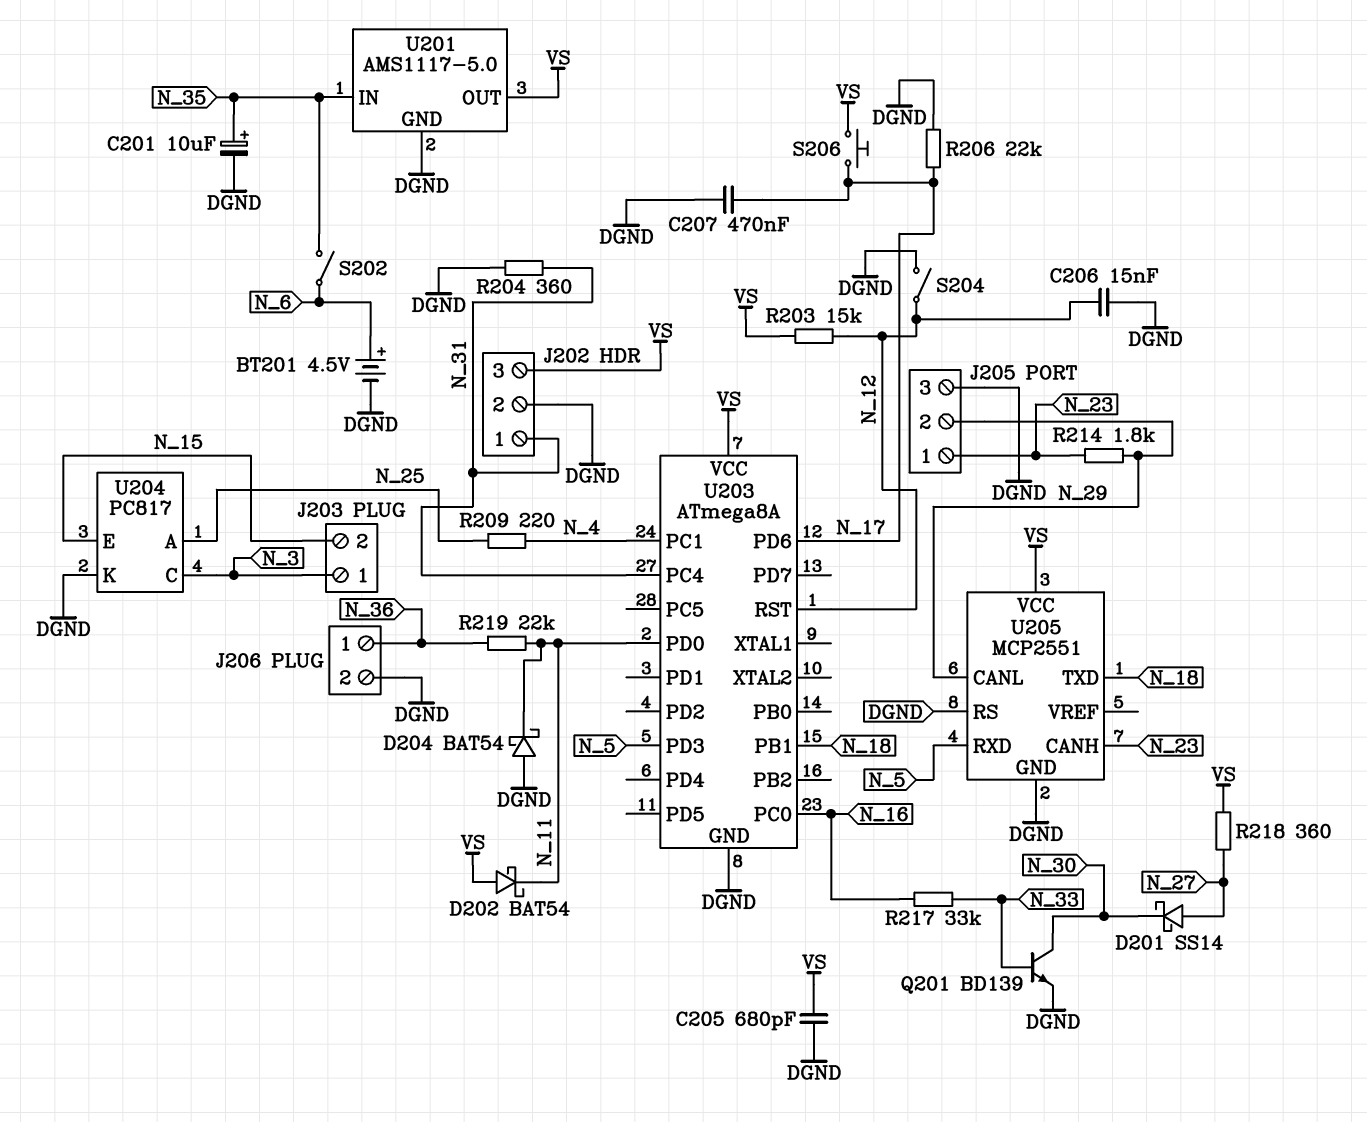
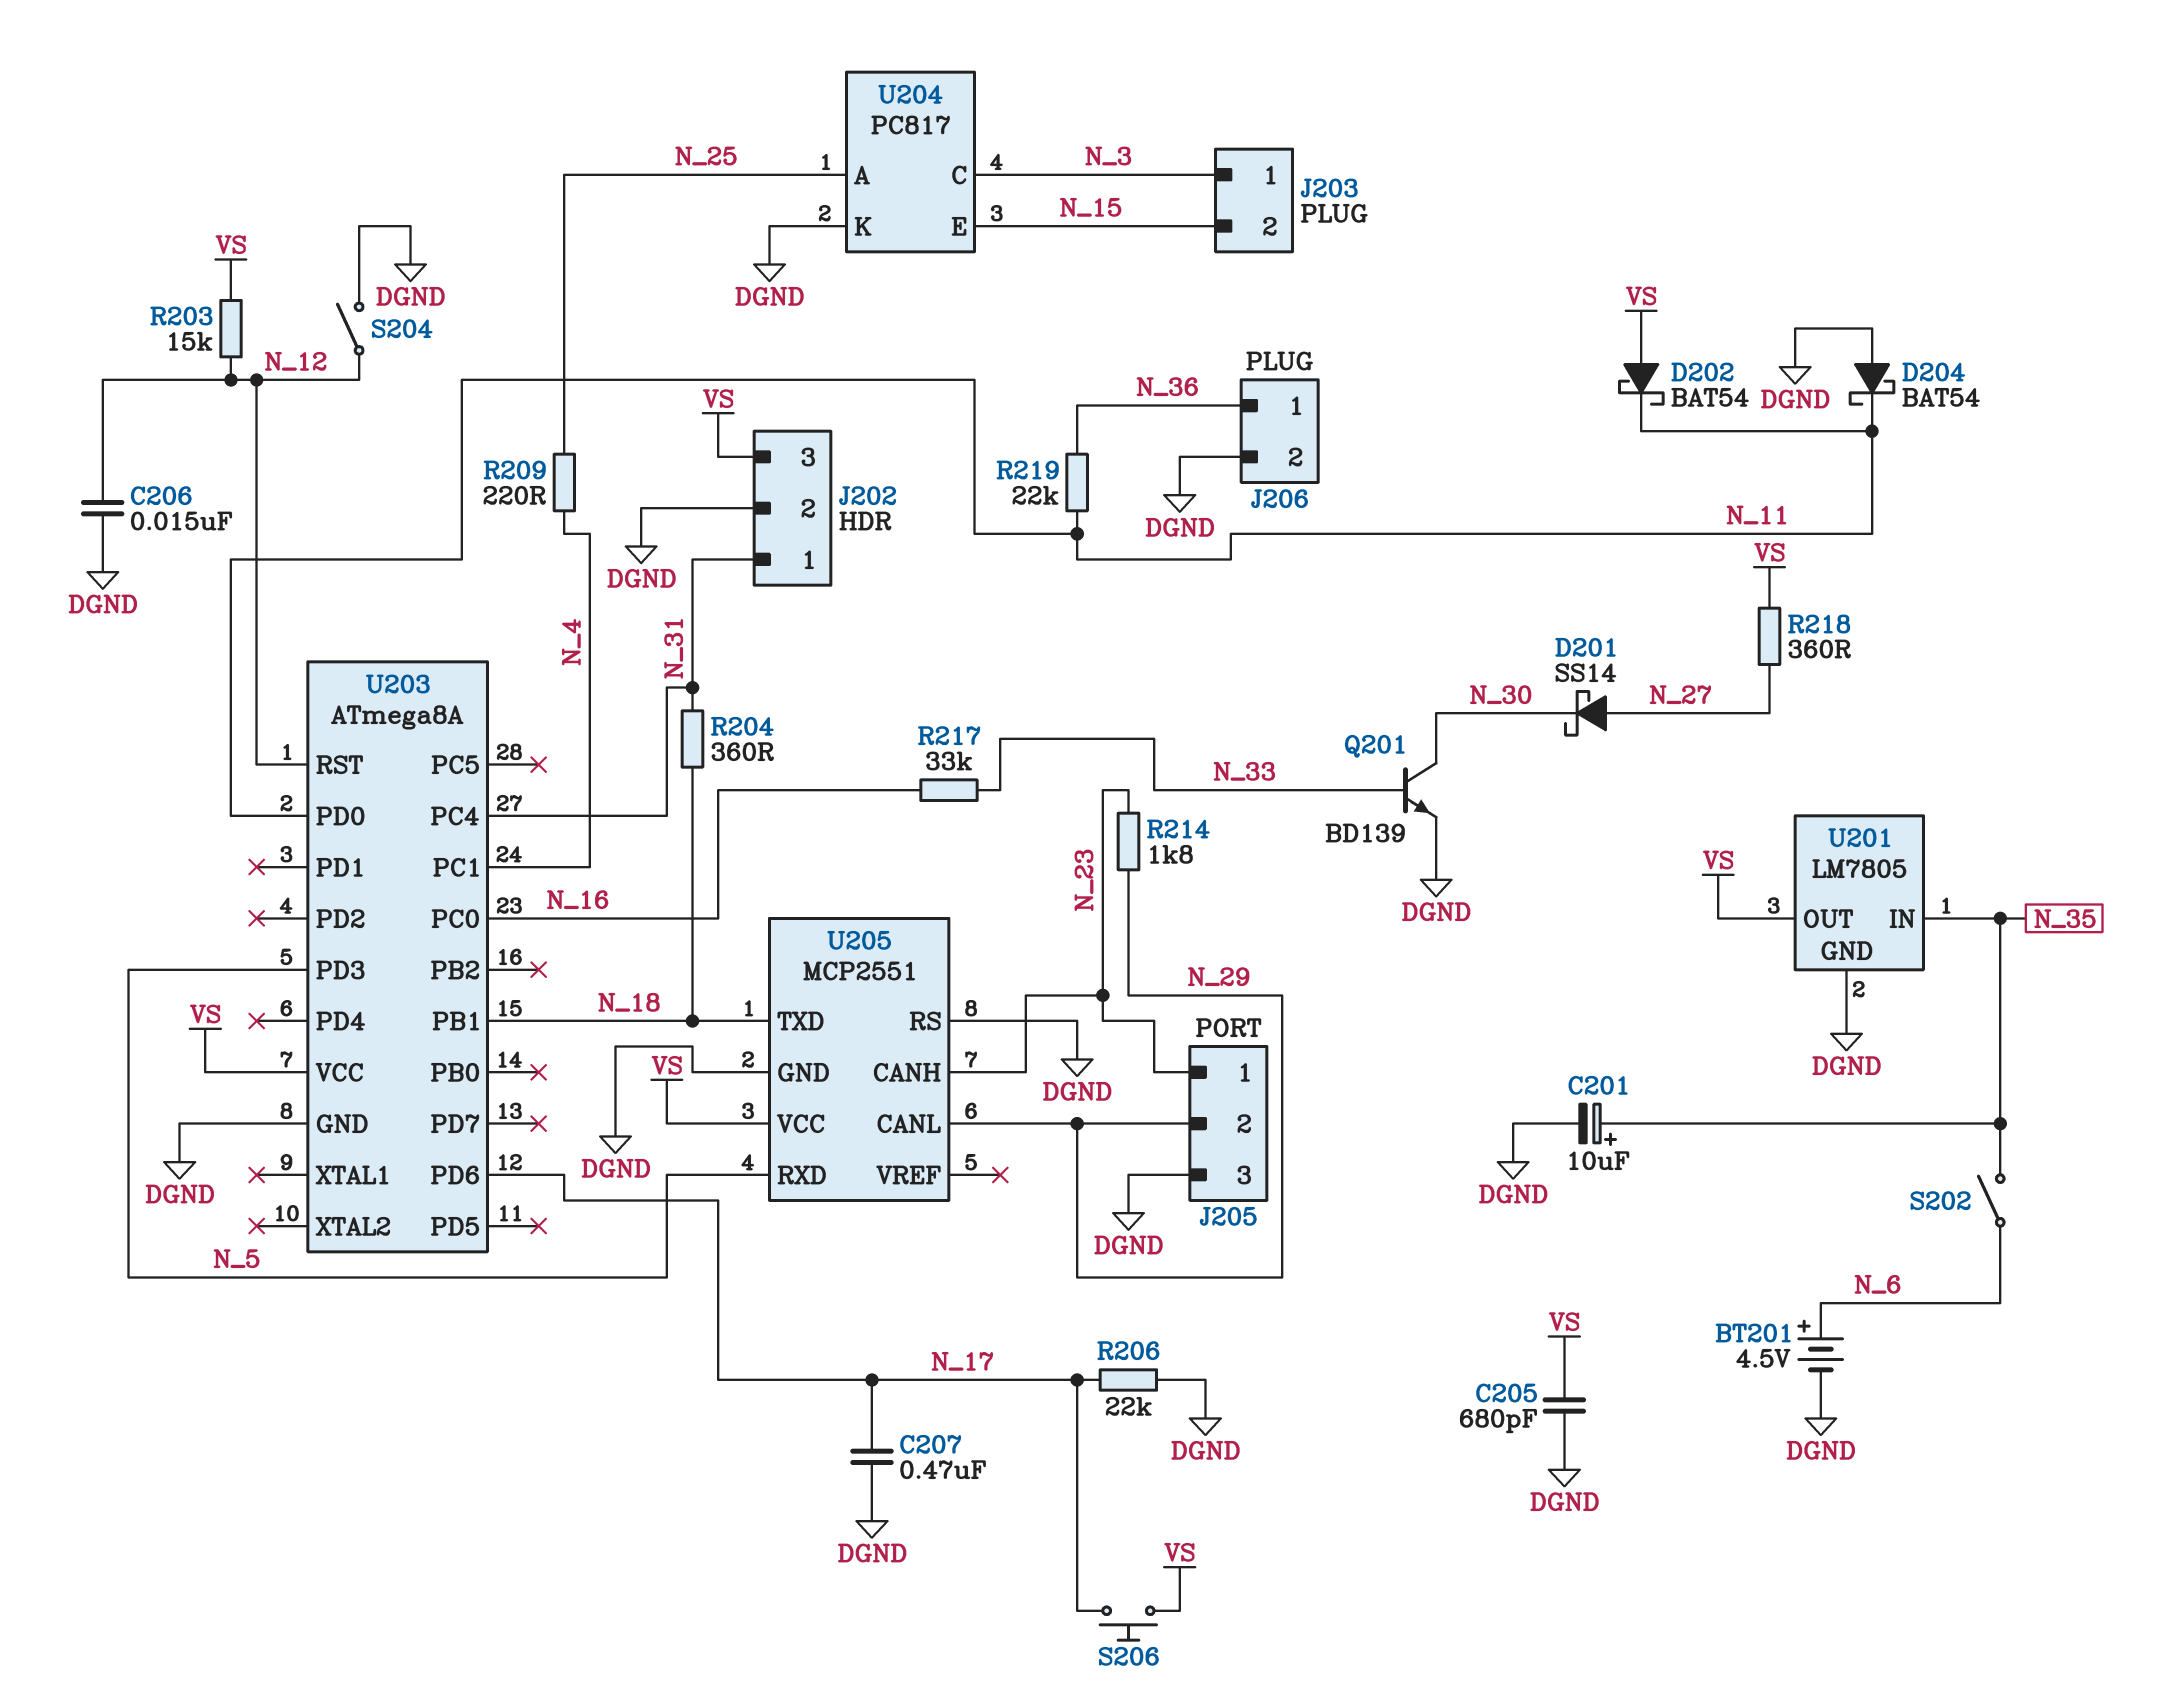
R204: 360 (DGND, N_31) -> 360 (N_18, N_31)
U201: AMS1117-5.0 -> LM7805

